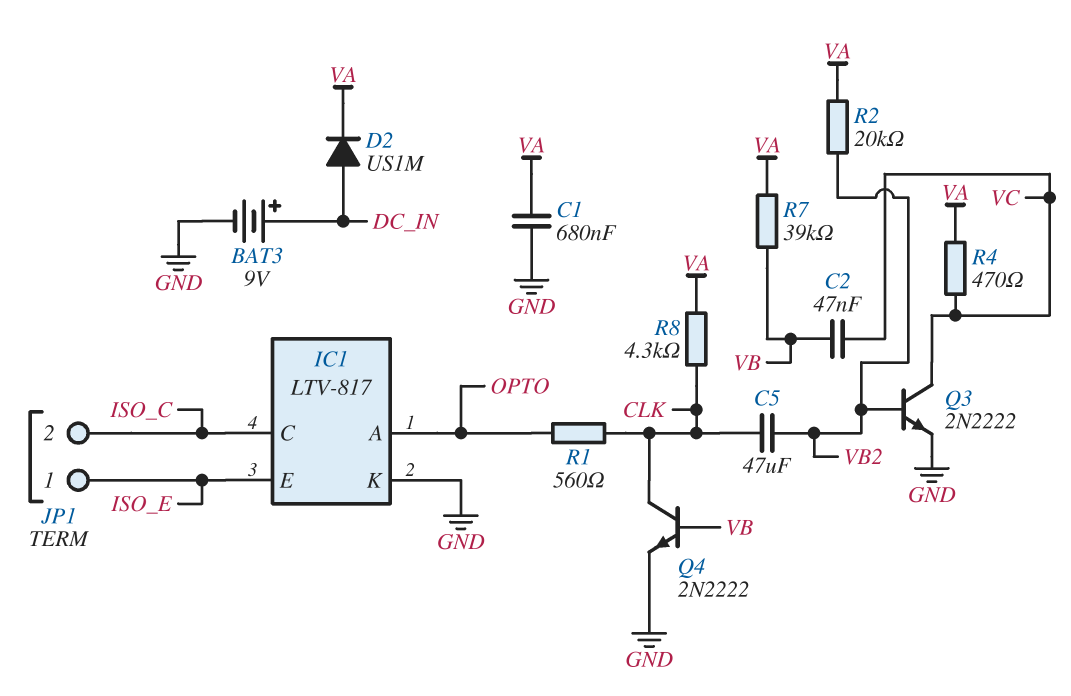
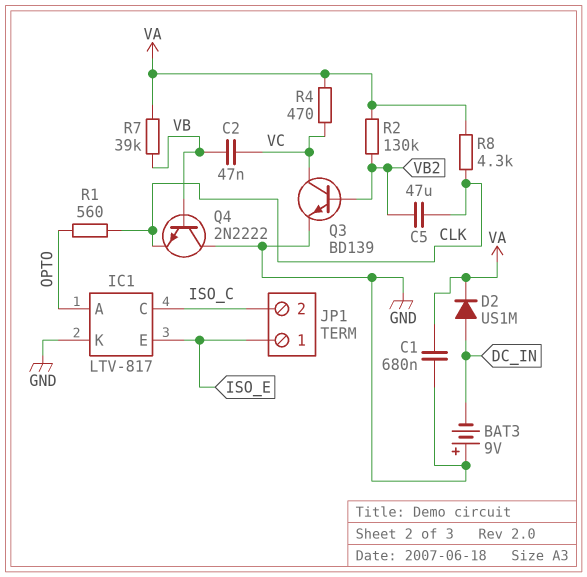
BAT3: 9V (plus DC_IN, minus GND) -> 9V (plus GND, minus DC_IN)
Q3: NPN 2N2222 (B VB2, C VC, E GND) -> NPN BD139 (B VB2, C VC, E GND)
Q4: NPN 2N2222 (B VB, C CLK, E GND) -> NPN 2N2222 (B VB, C GND, E CLK)
R2: 20k (VA, VB2) -> 130k (VA, VB2)

